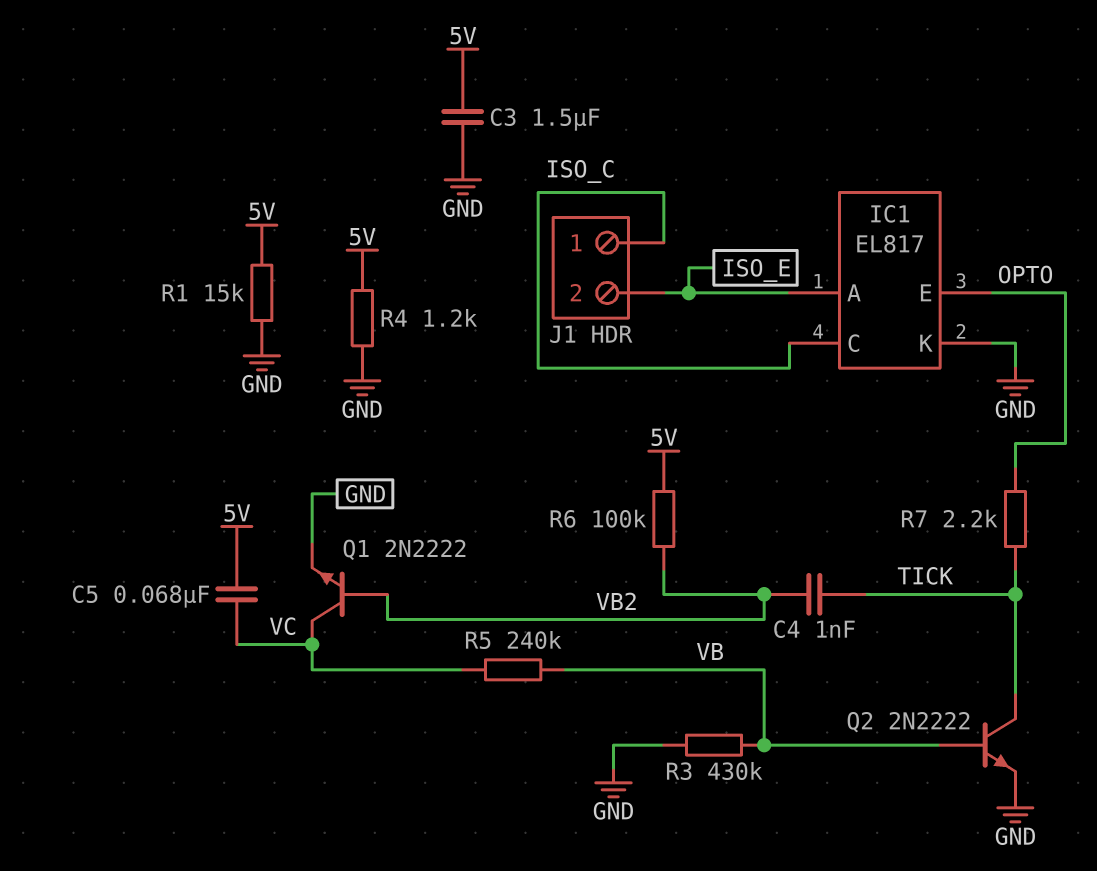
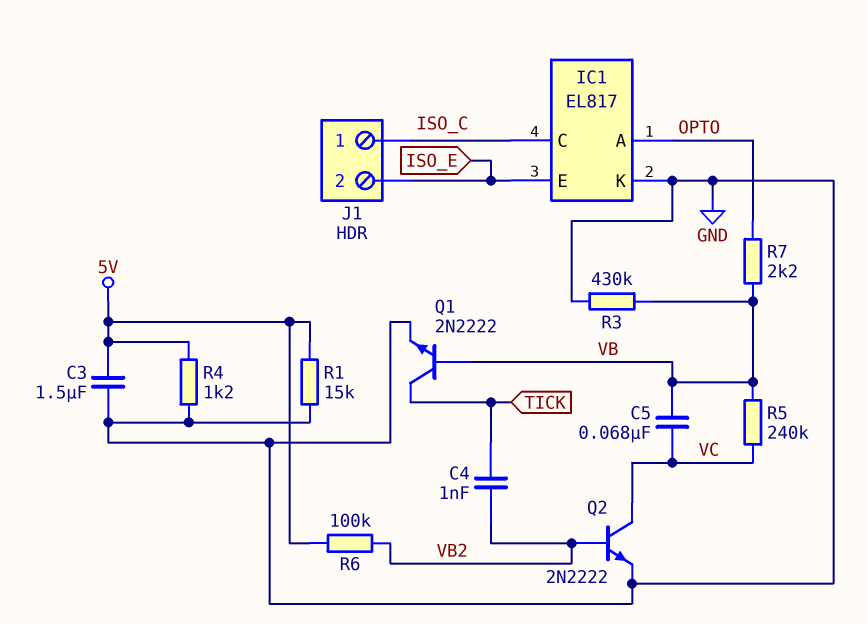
C5: 68nF (5V, VC) -> 68nF (VB, VC)
IC1 pin A: ISO_E -> OPTO
IC1 pin E: OPTO -> ISO_E
Q1: NPN 2N2222 (B VB2, C VC, E GND) -> NPN 2N2222 (B VB, C TICK, E GND)
Q2: NPN 2N2222 (B VB, C TICK, E GND) -> NPN 2N2222 (B VB2, C VC, E GND)
R7: 2.2k (OPTO, TICK) -> 2.2k (OPTO, VB)

